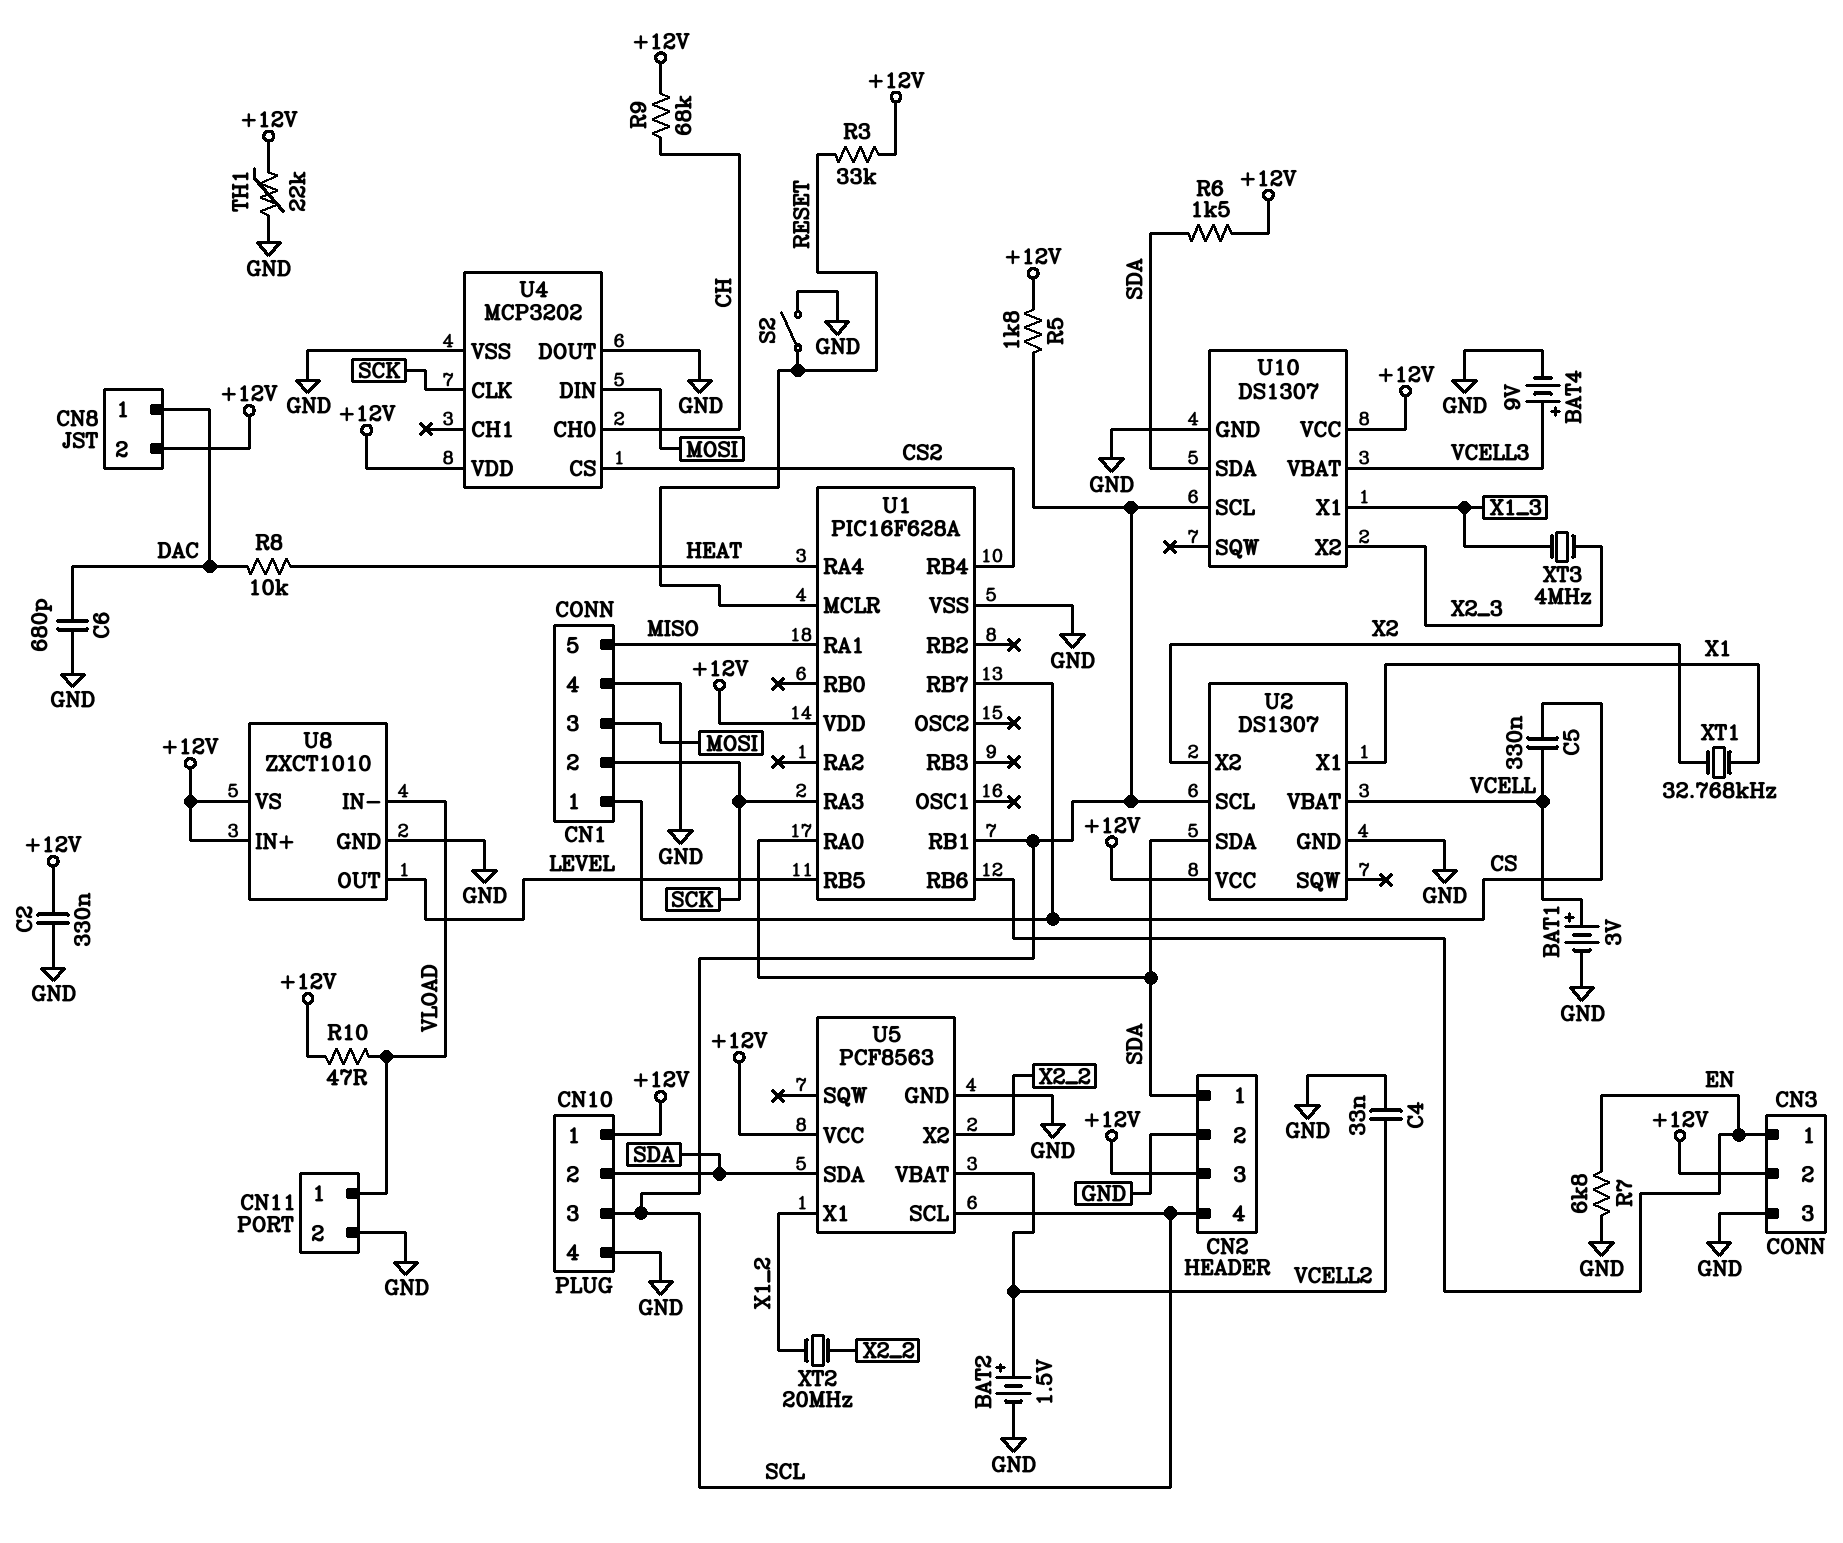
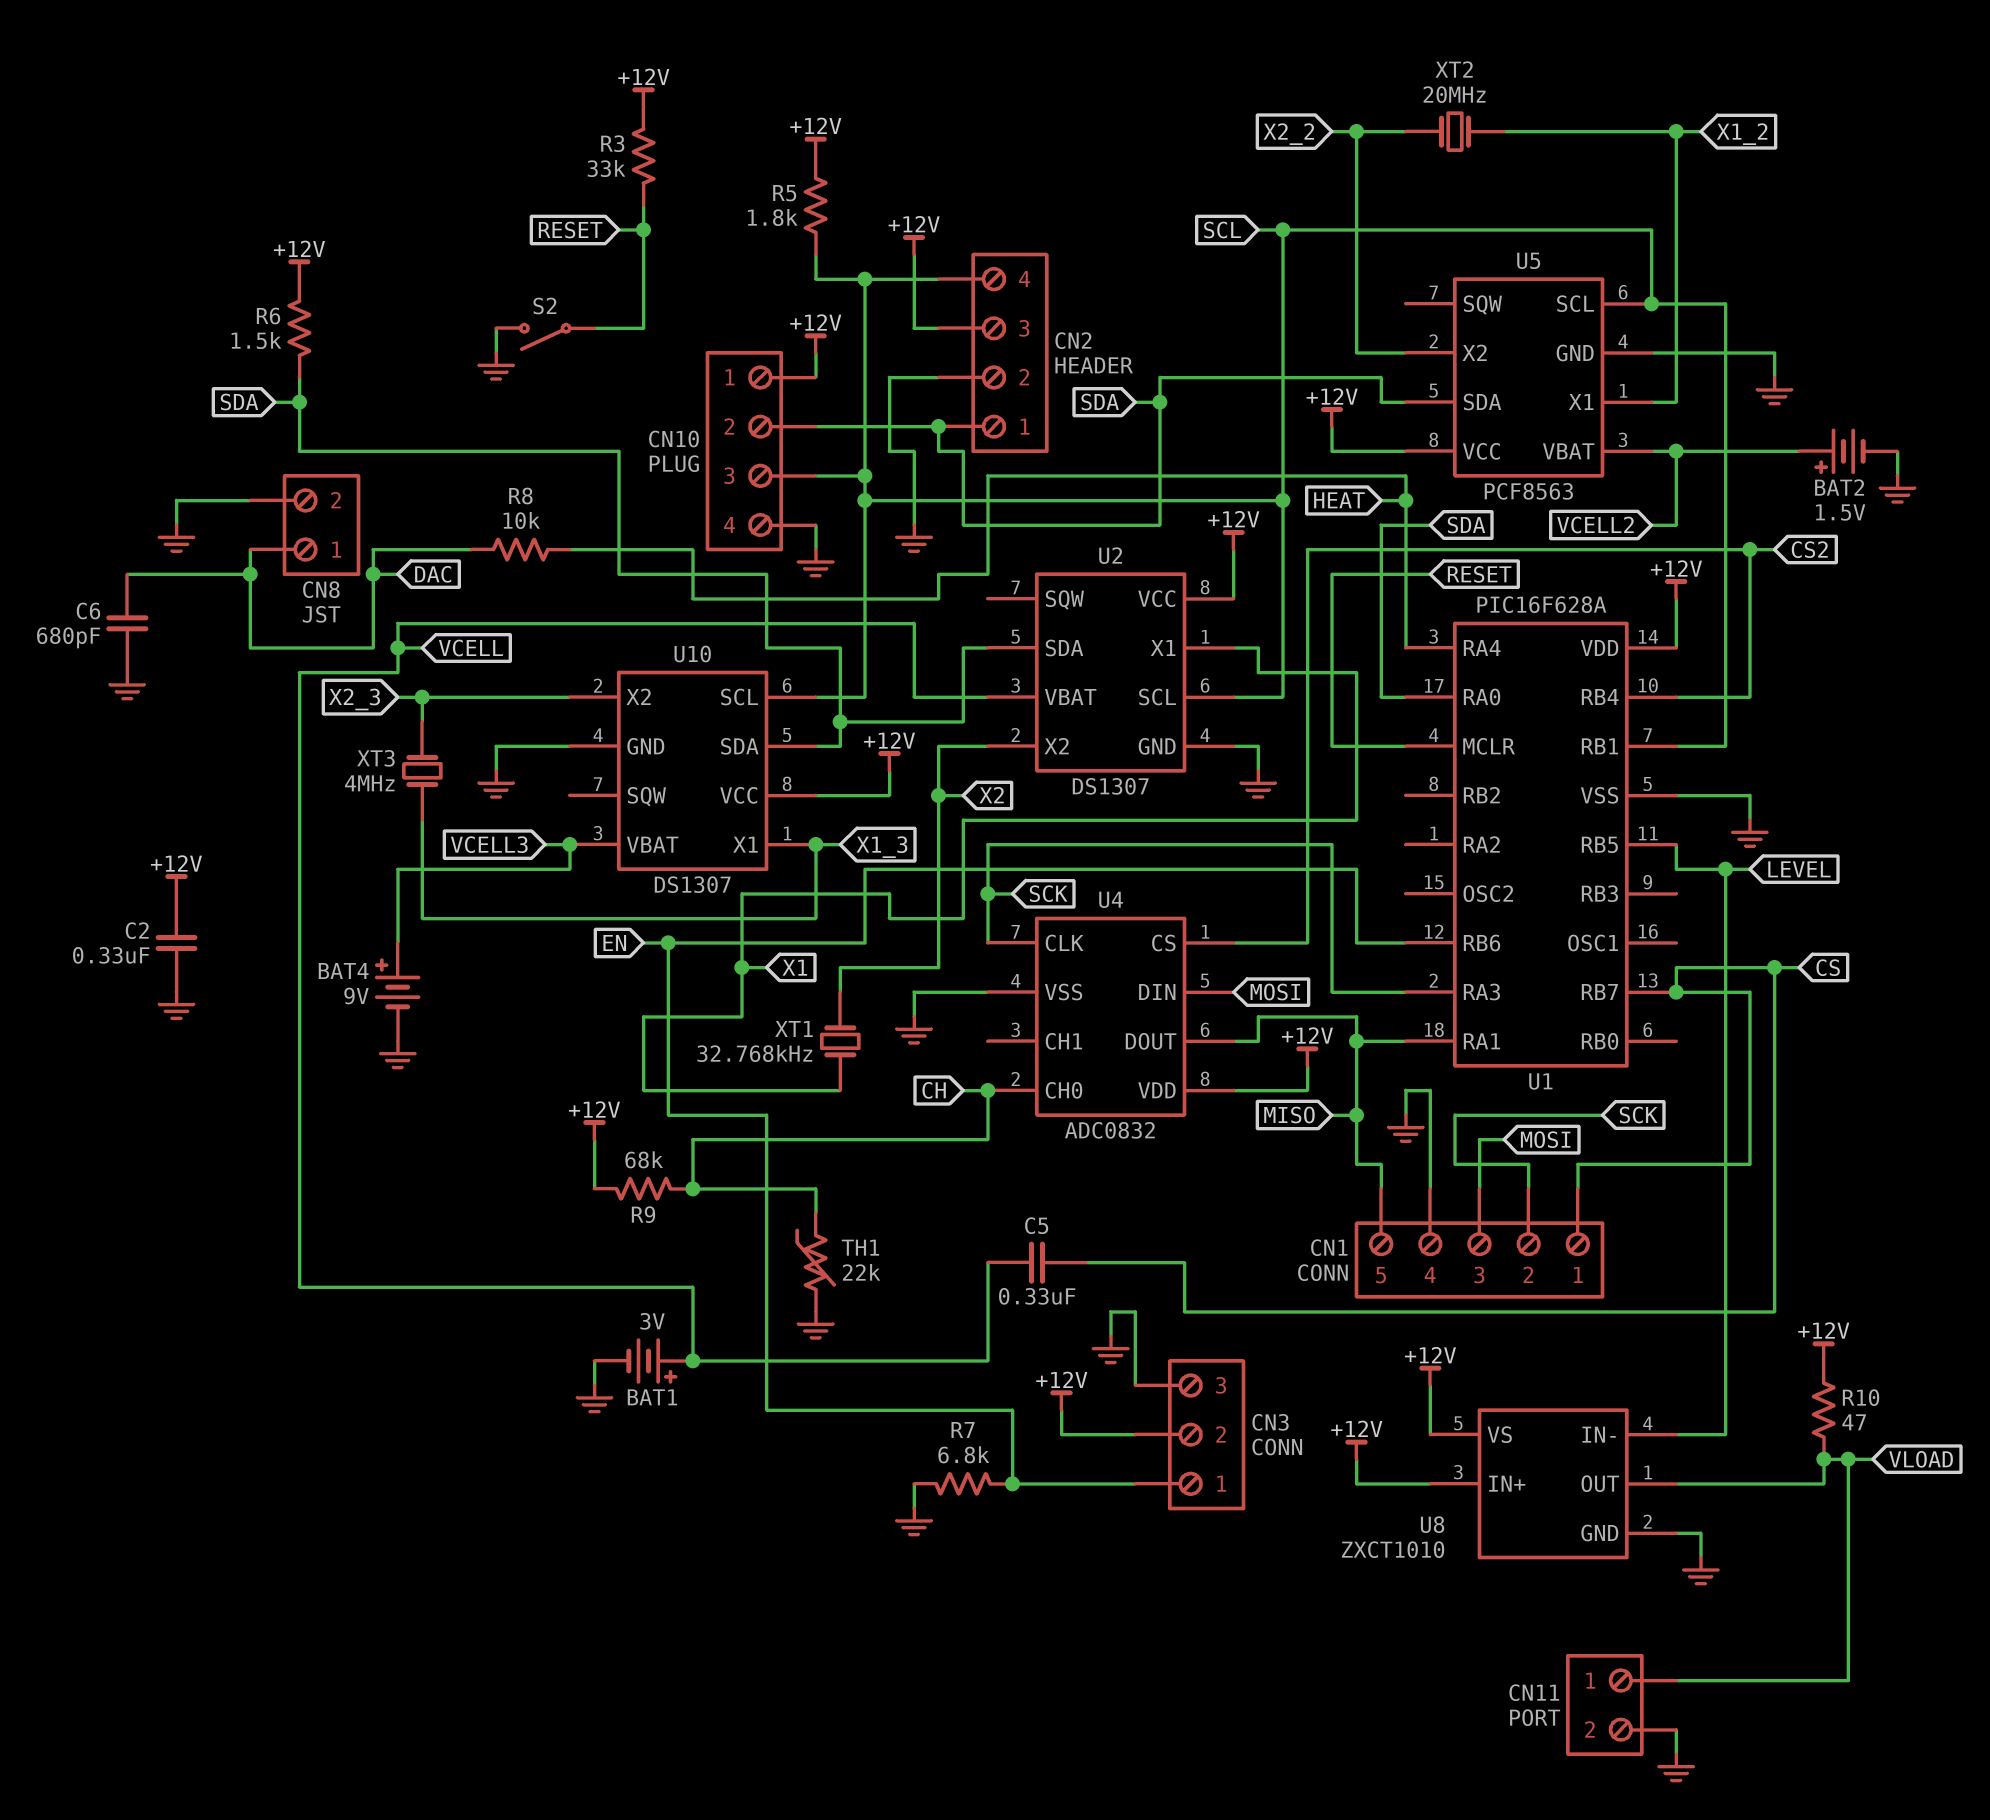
C4: 33nF (GND, VCELL2) -> none
CN8 pin 2: +12V -> GND
TH1: 22k (+12V, GND) -> 22k (CH, GND)
U4: MCP3202 -> ADC0832
U4 pin DOUT: GND -> MISO
U8 pin IN-: VLOAD -> LEVEL
U8 pin OUT: LEVEL -> VLOAD

